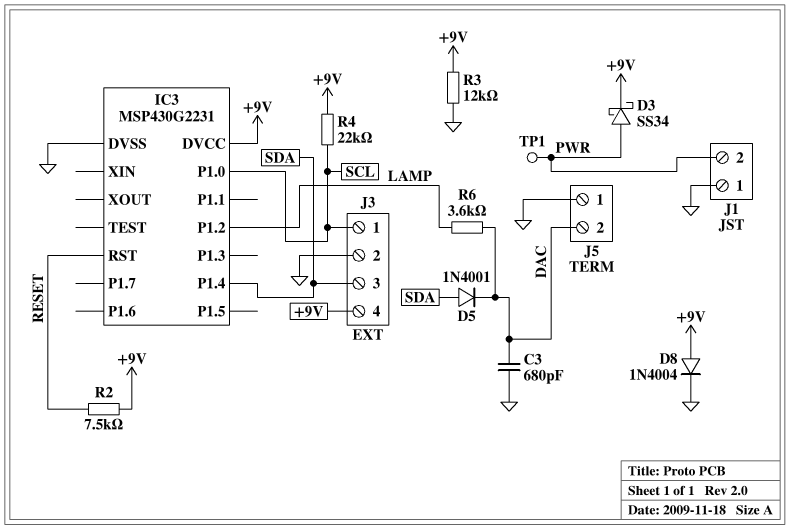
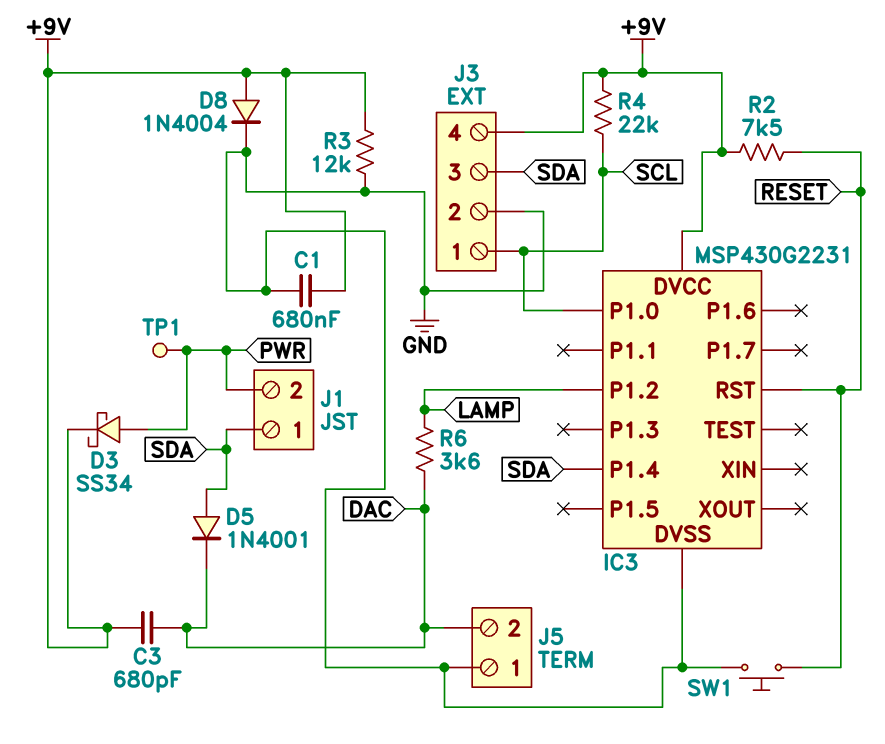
C1: none -> 680nF (+9V, GND)
C3: 680pF (DAC, GND) -> 680pF (+9V, DAC)
J1 pin 1: GND -> SDA
SW1: none -> button (GND, RESET)

